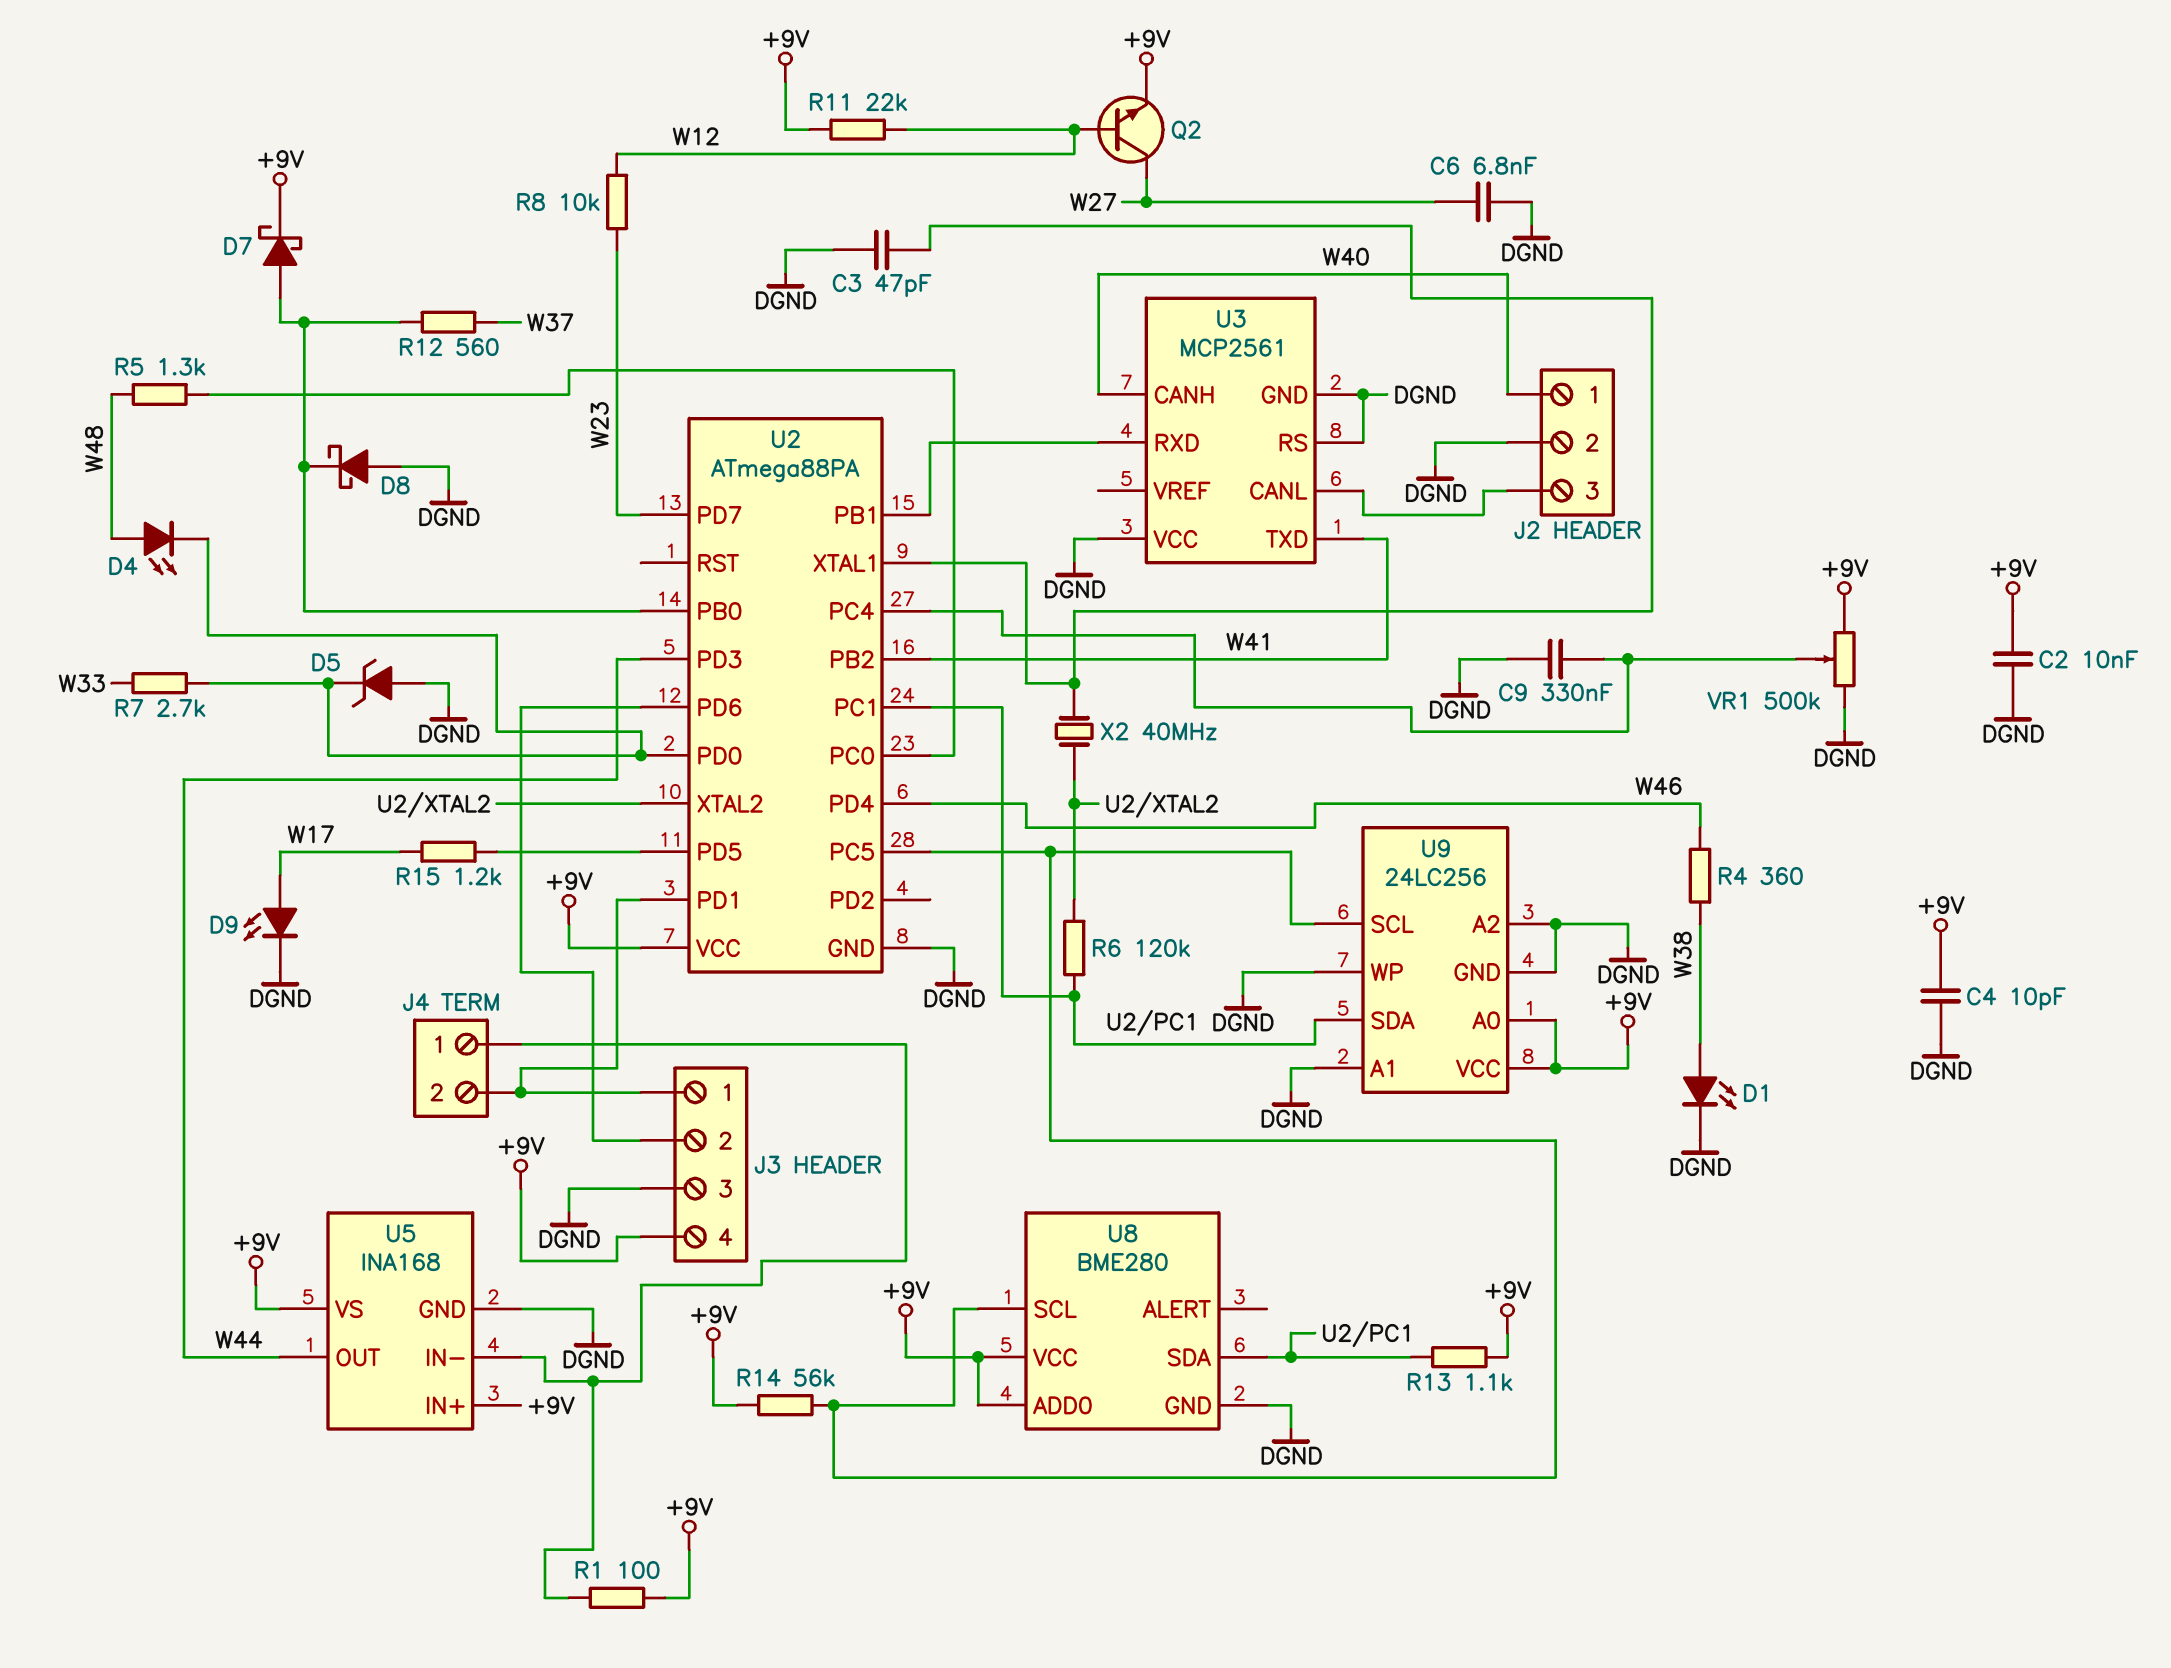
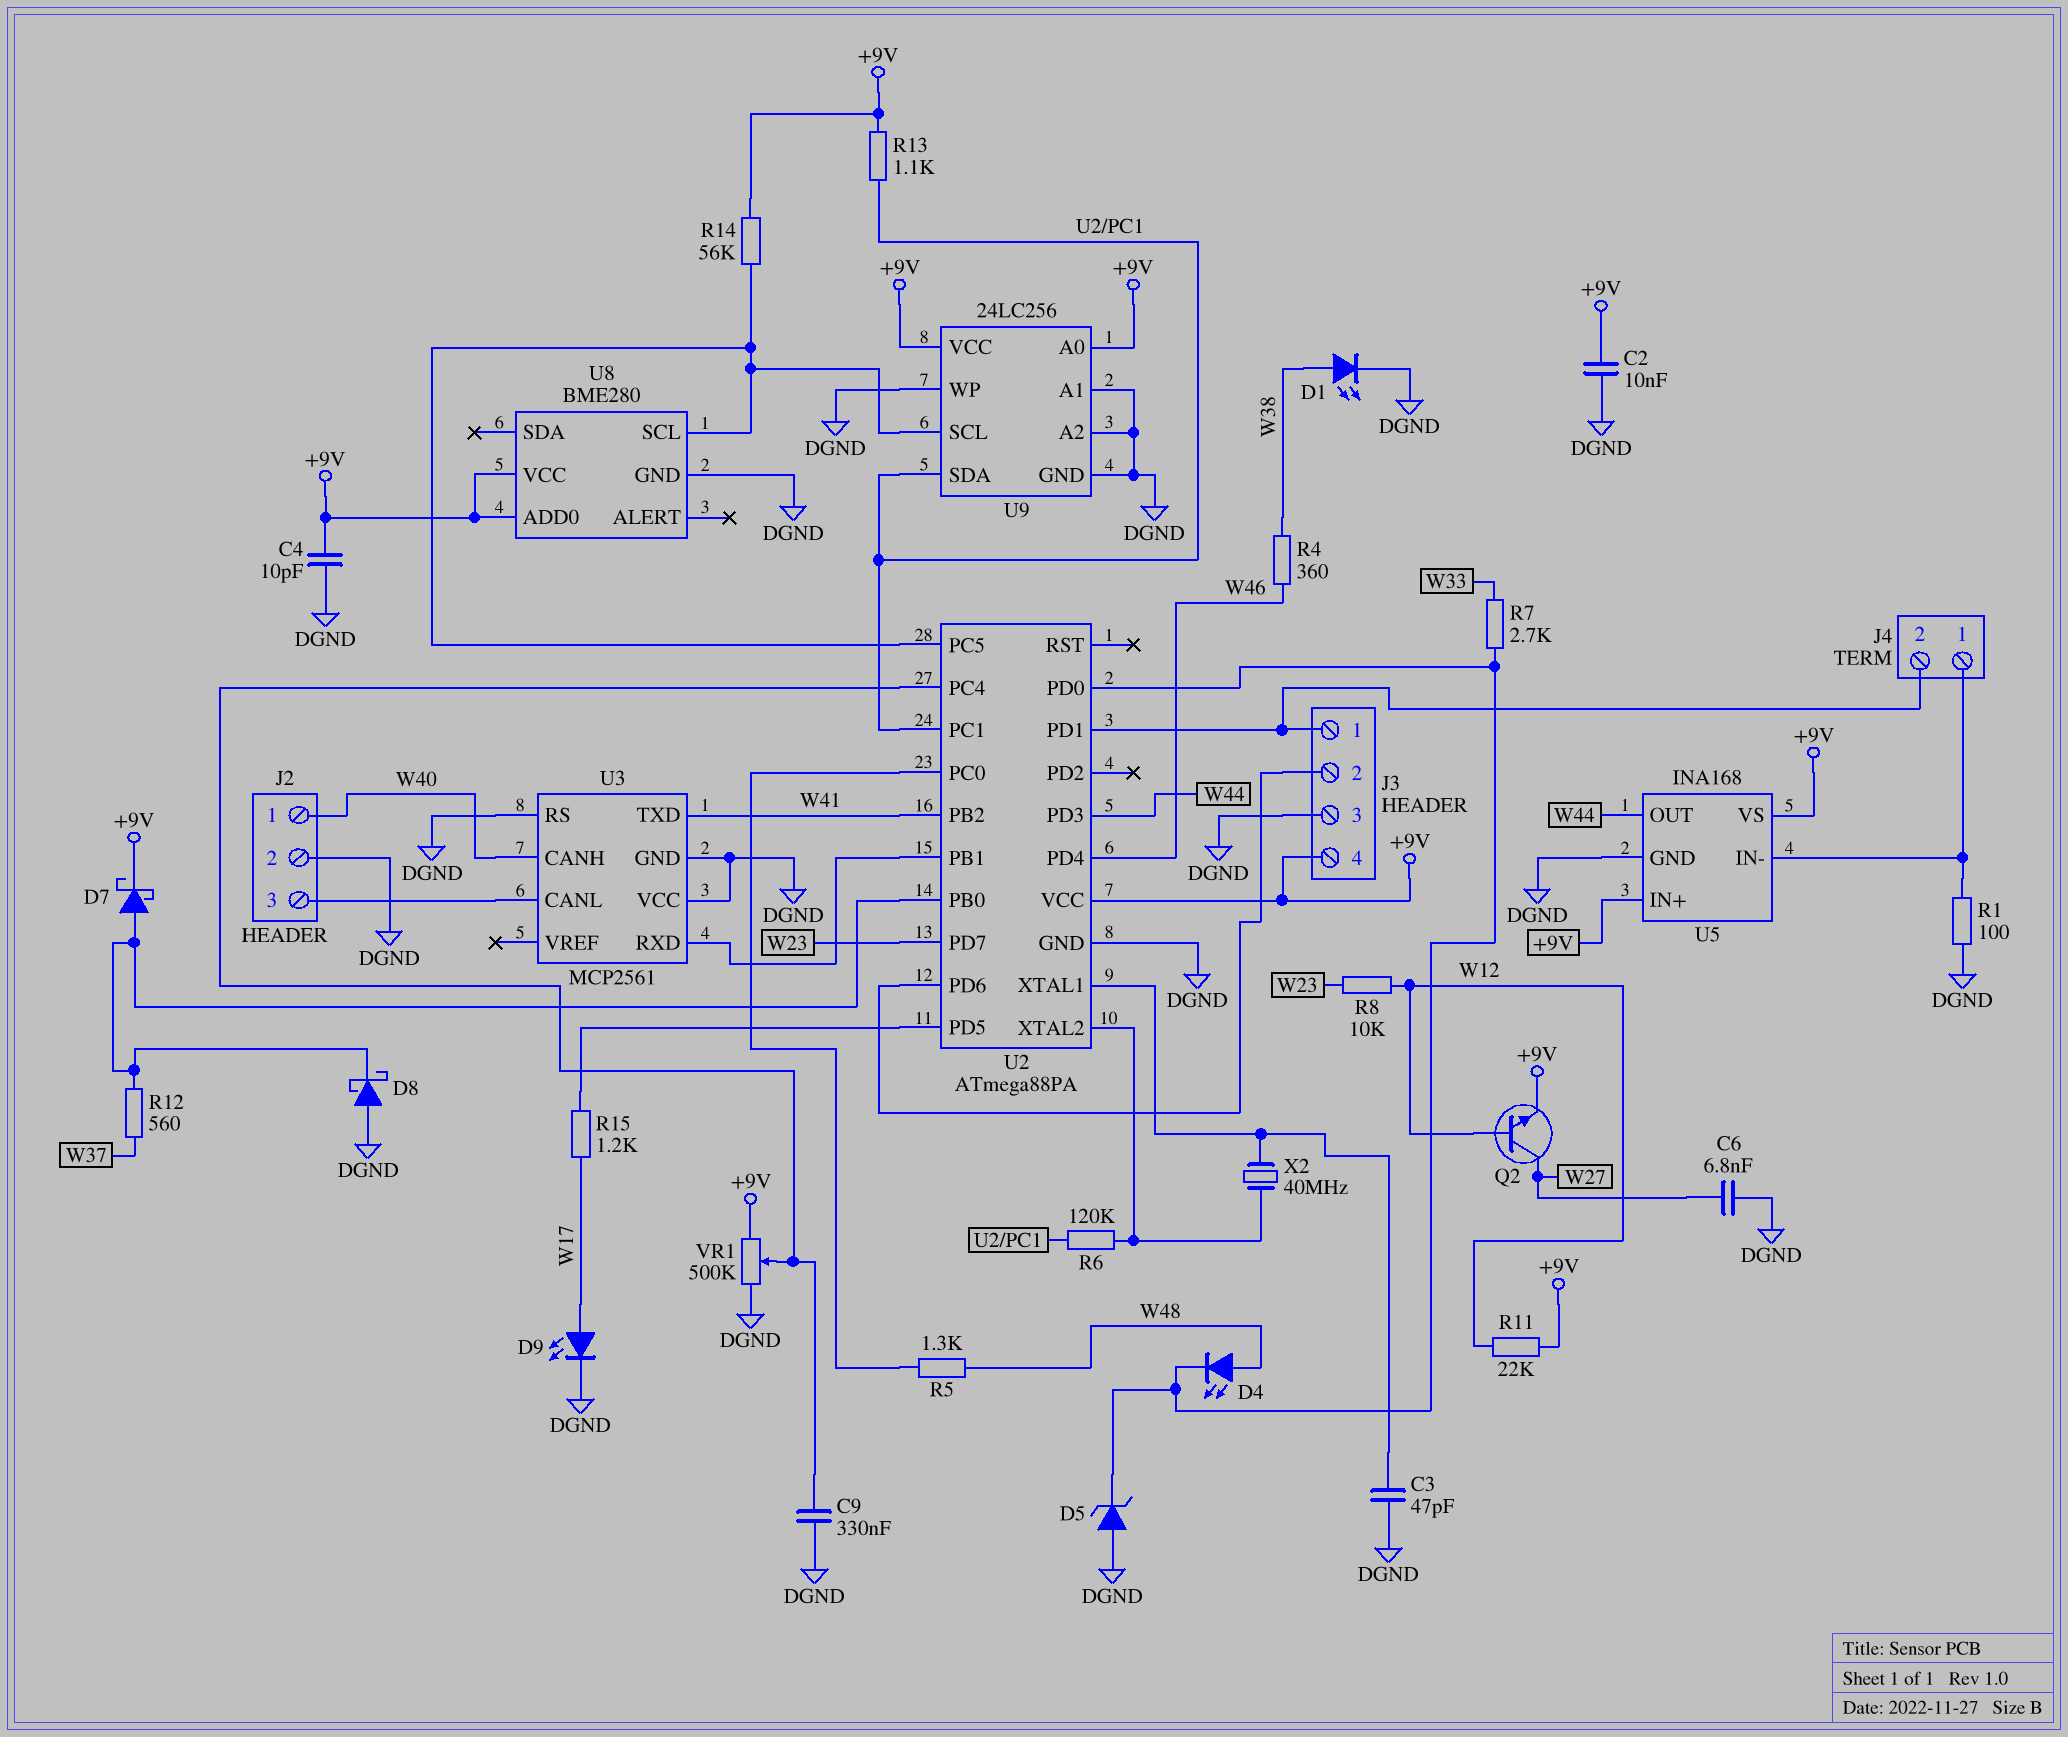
R1: 100 (+9V, J4/1) -> 100 (DGND, J4/1)
U8 pin SDA: U2/PC1 -> none

